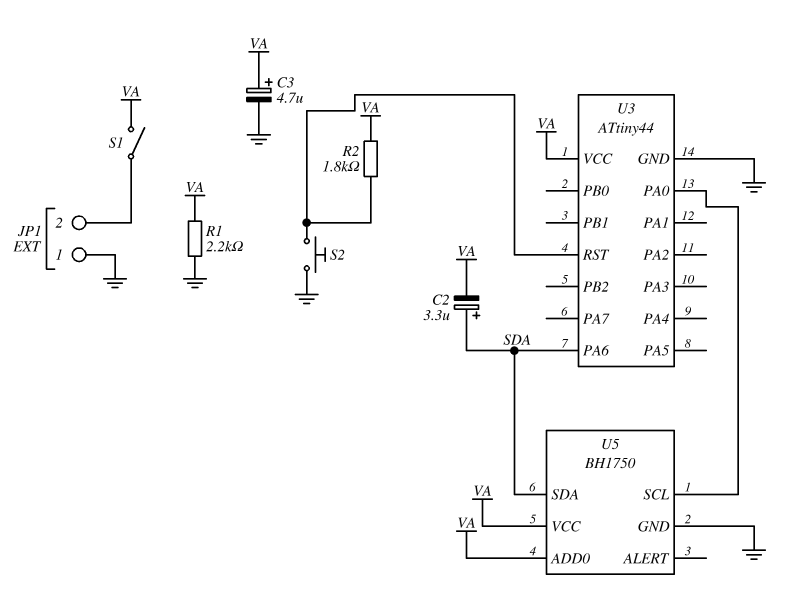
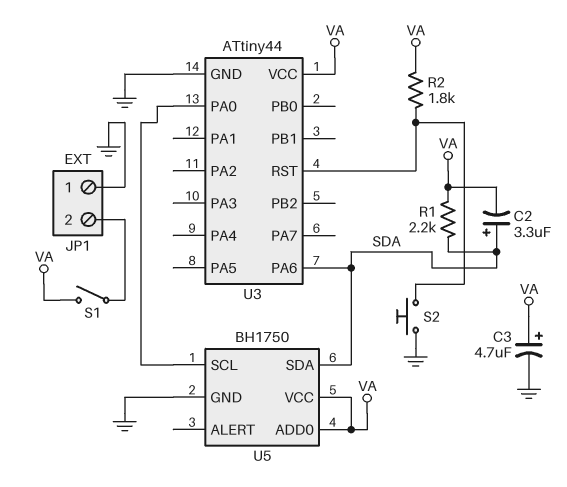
R1: 2.2k (GND, VA) -> 2.2k (SDA, VA)

